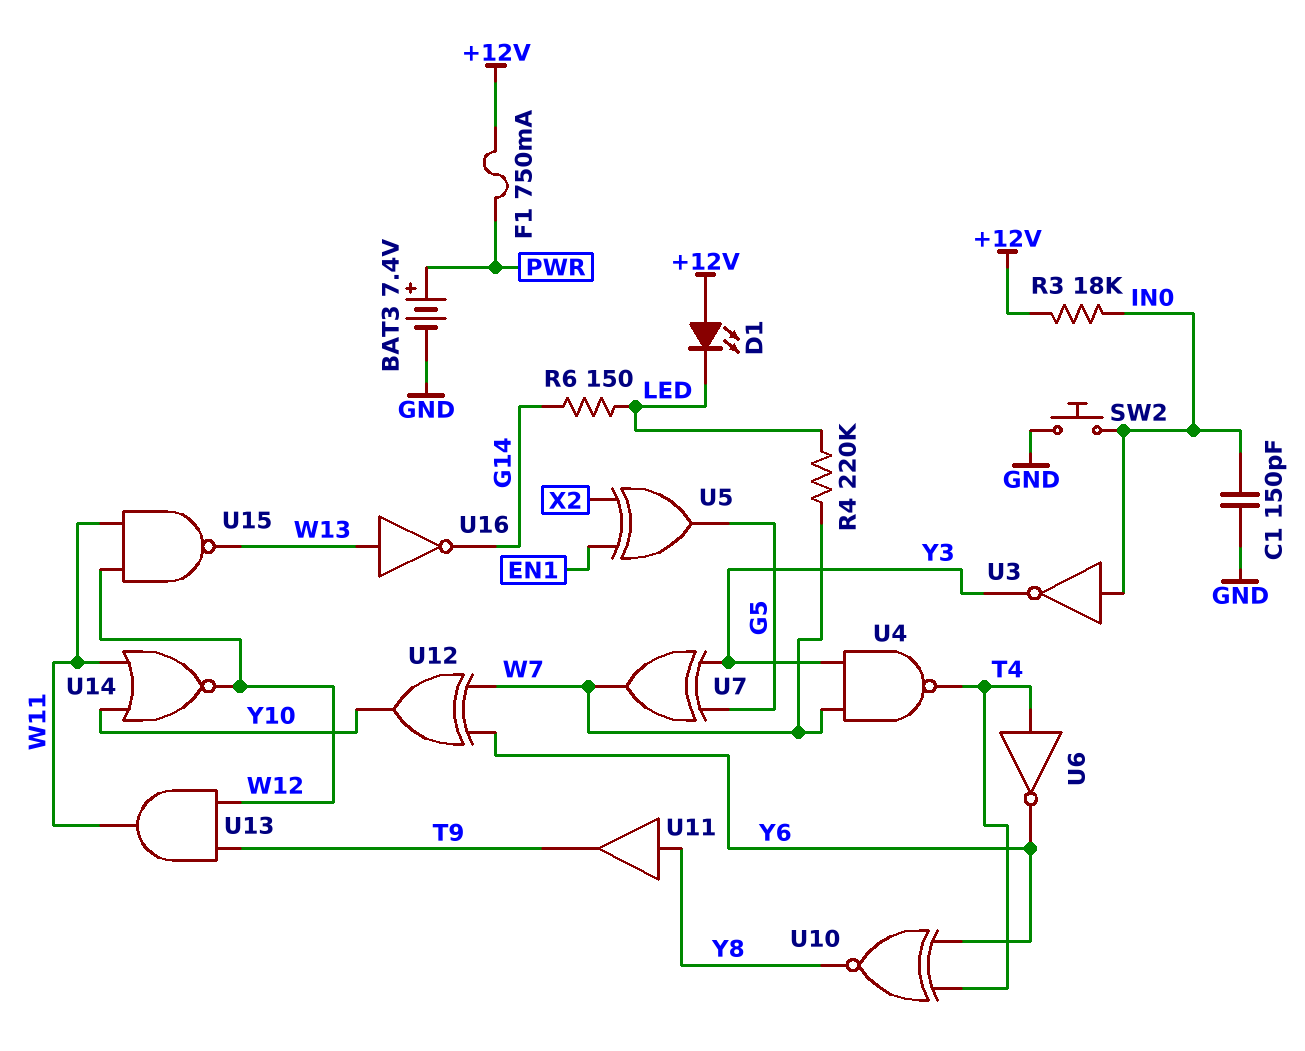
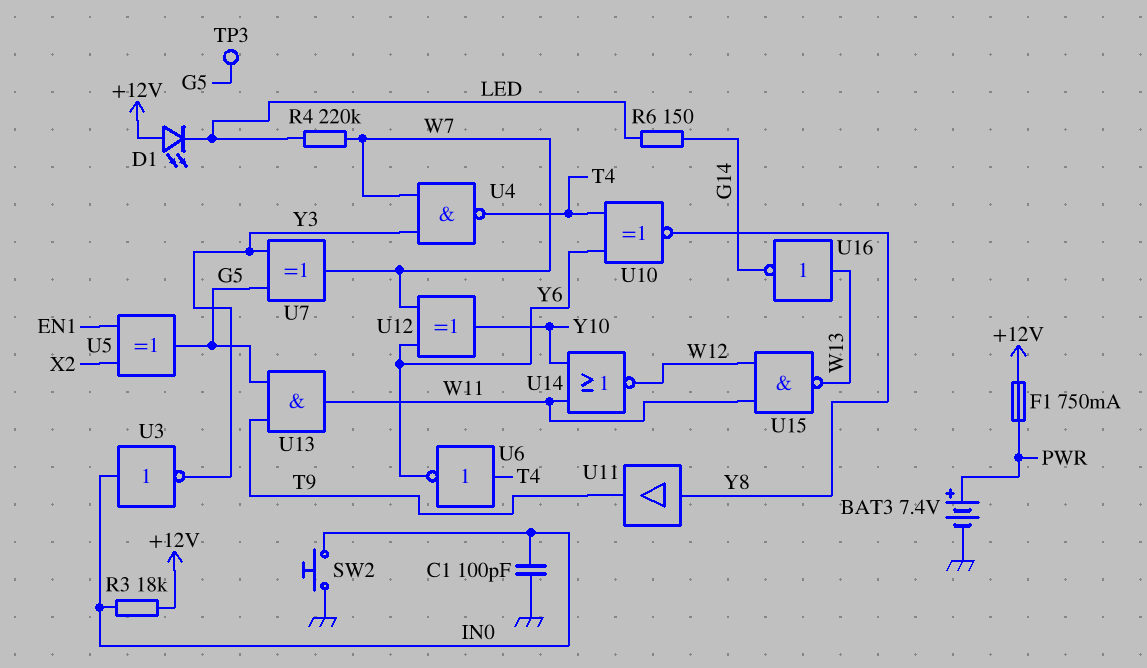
C1: 150pF (GND, IN0) -> 100pF (GND, IN0)
TP3: none -> test point (G5)
U13: AND (in T9, in W12, out W11) -> AND (in G5, in T9, out W11)

